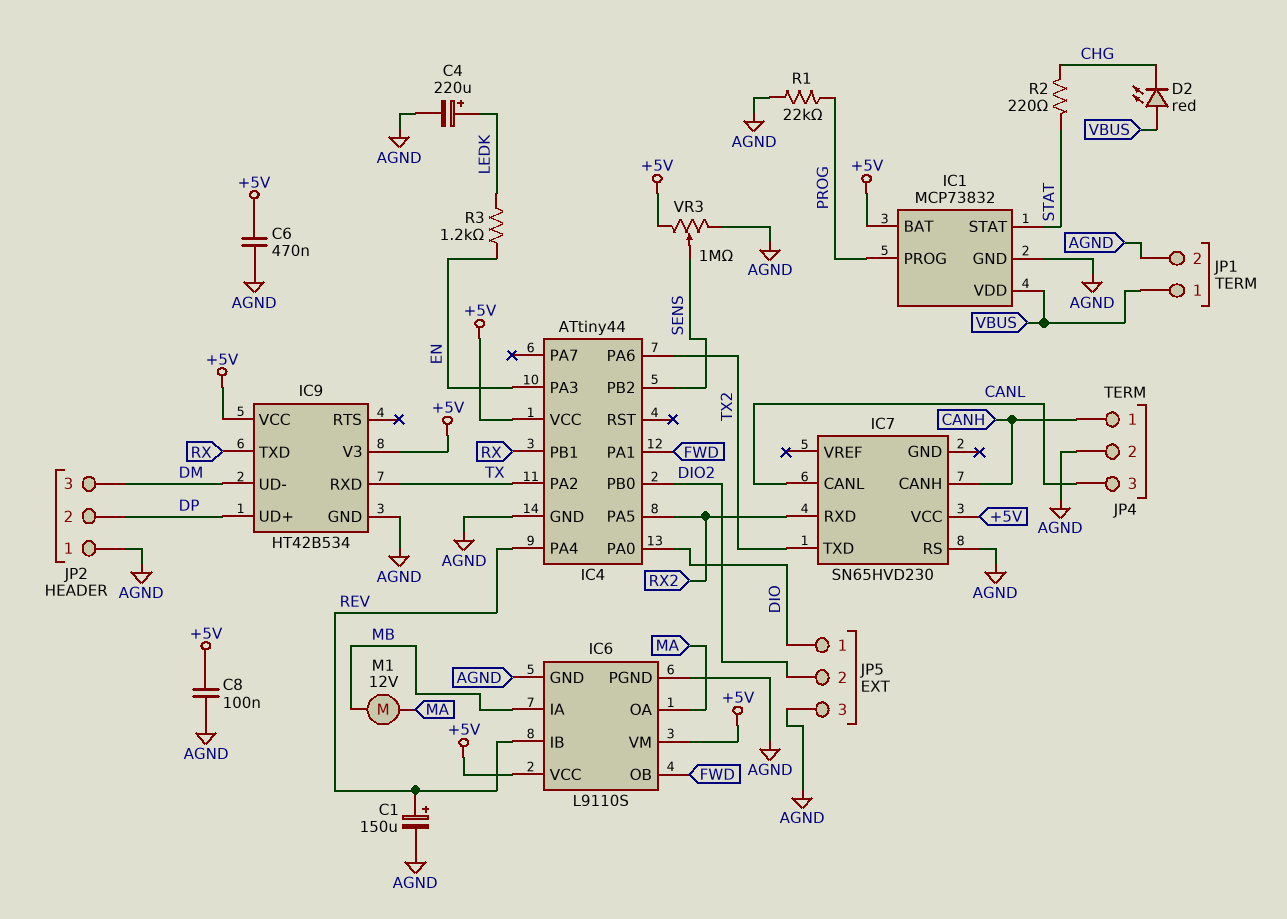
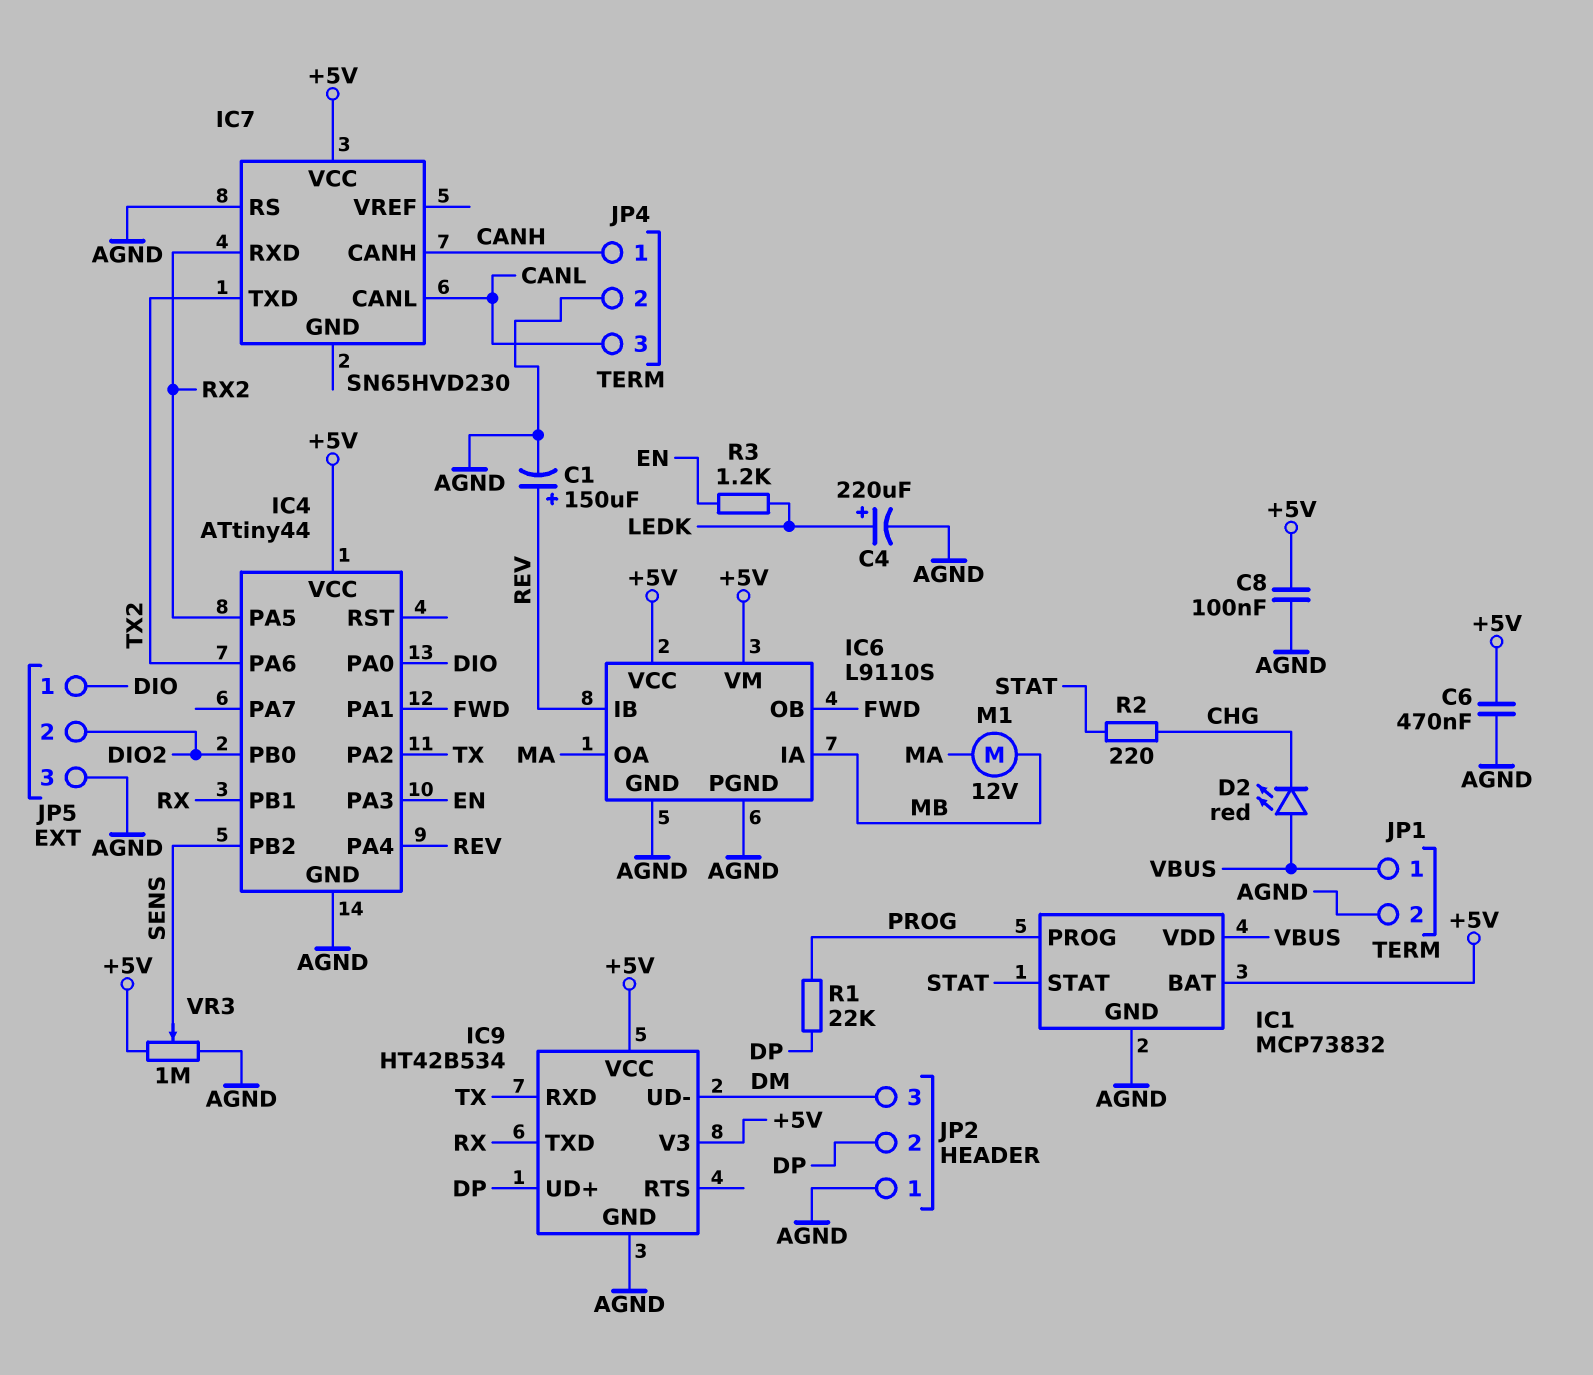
R1: 22k (AGND, PROG) -> 22k (DP, PROG)

